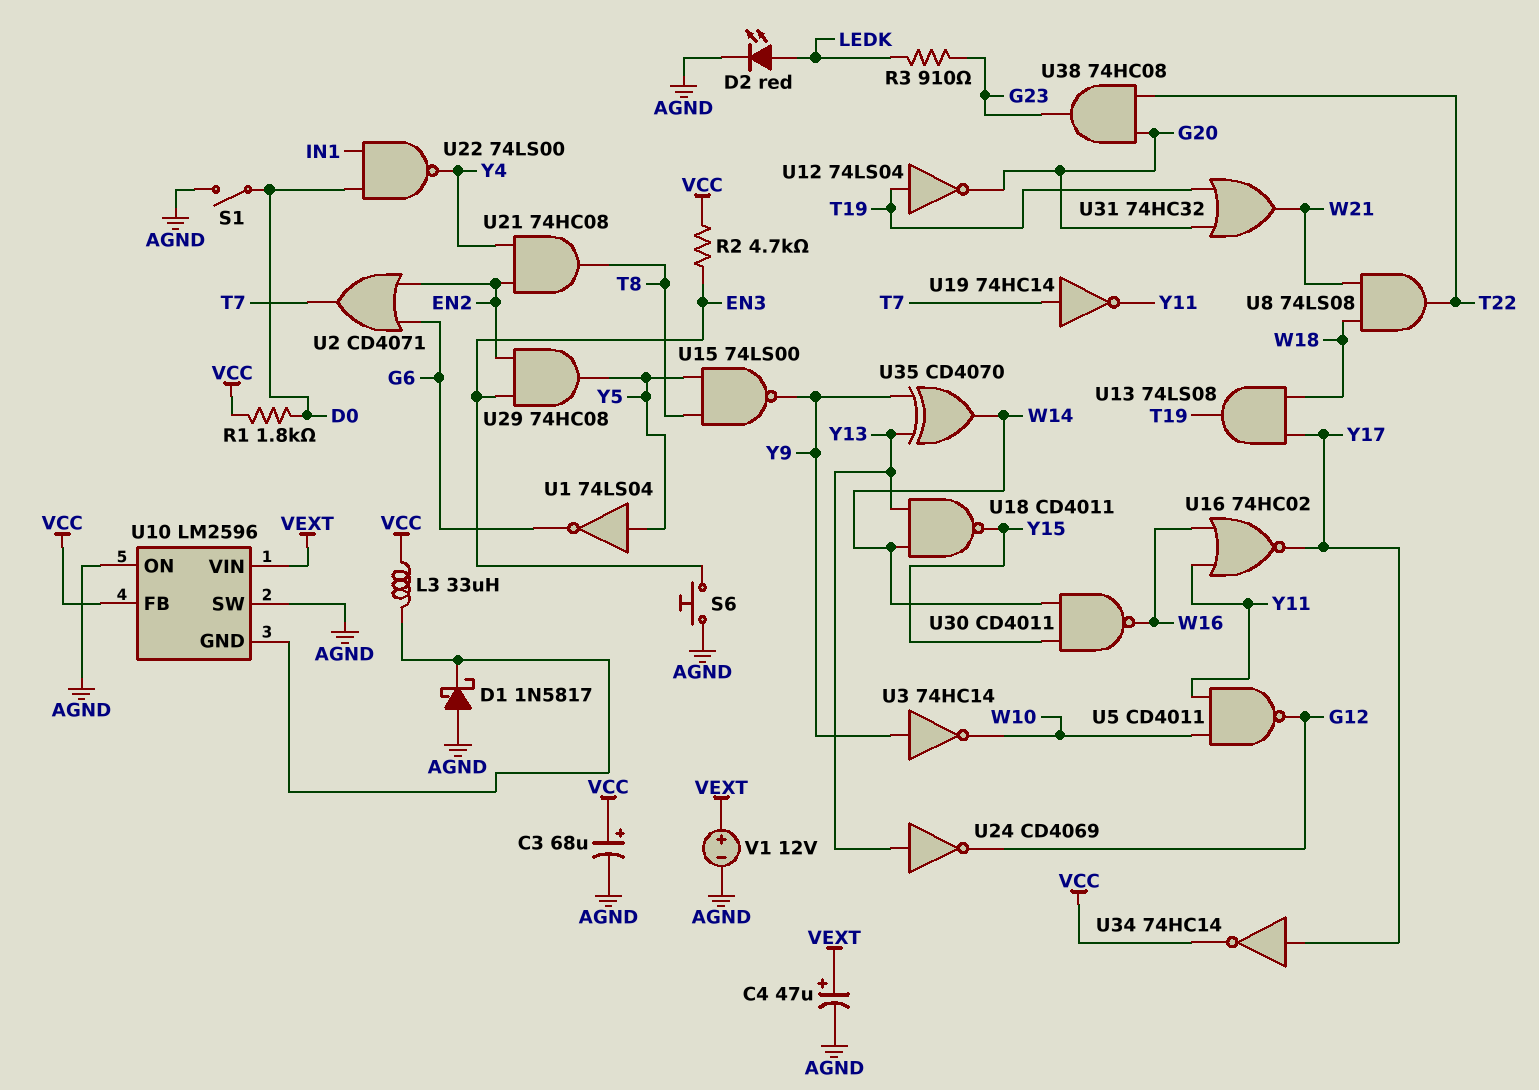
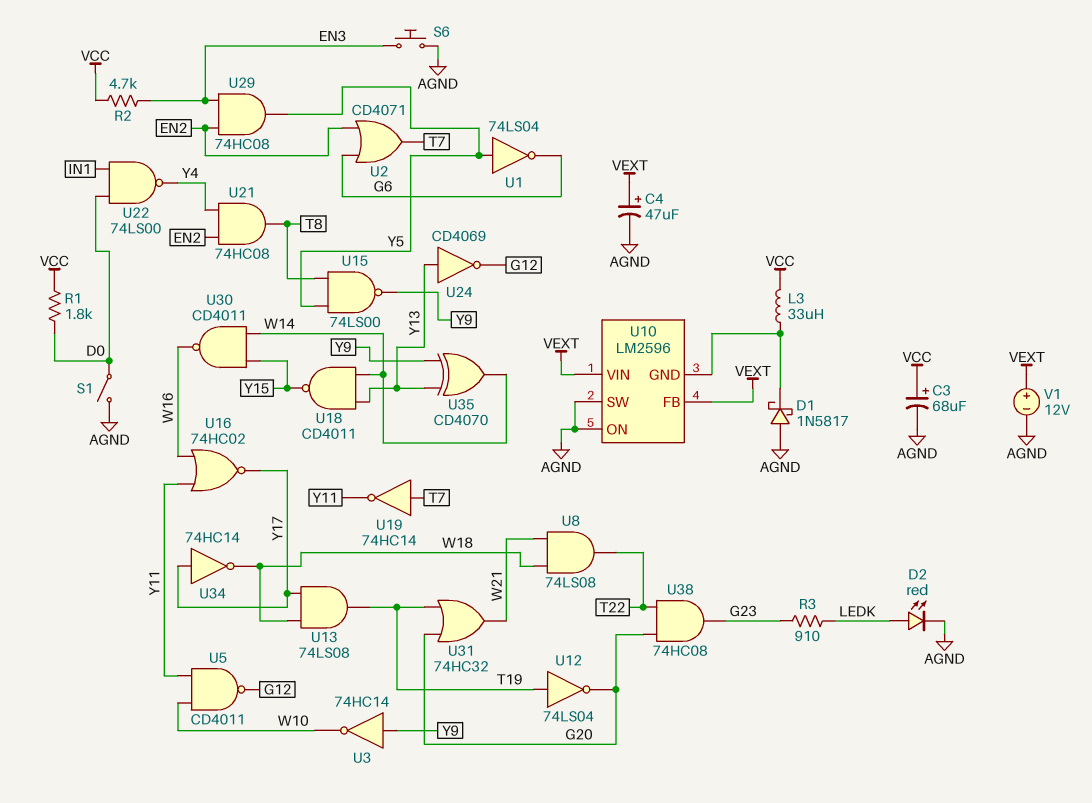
U10 pin FB: VCC -> VEXT
U34: NOT 74HC14 (in Y17, out VCC) -> NOT 74HC14 (in Y17, out W18)

